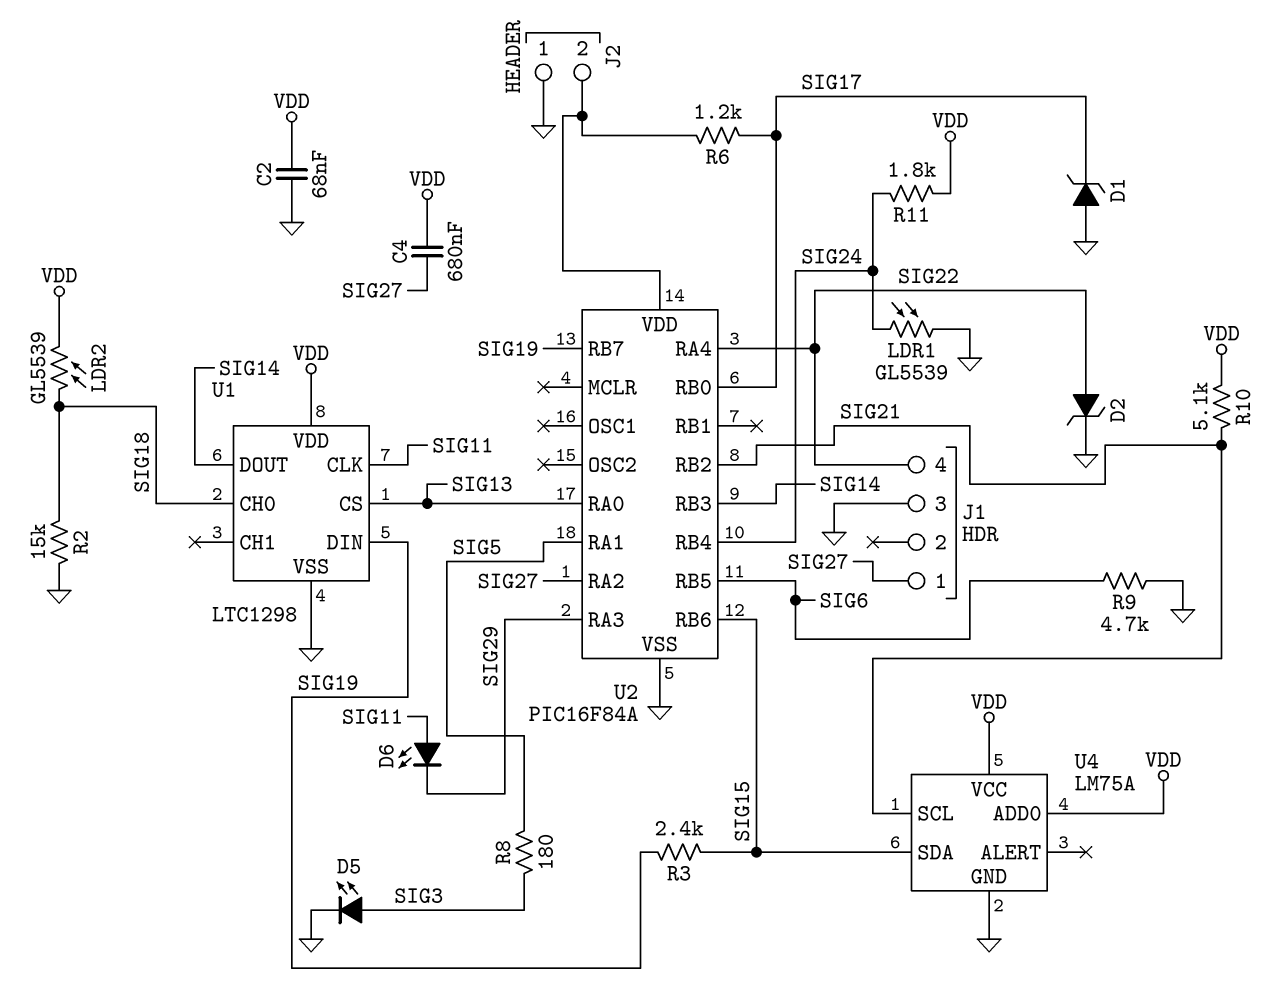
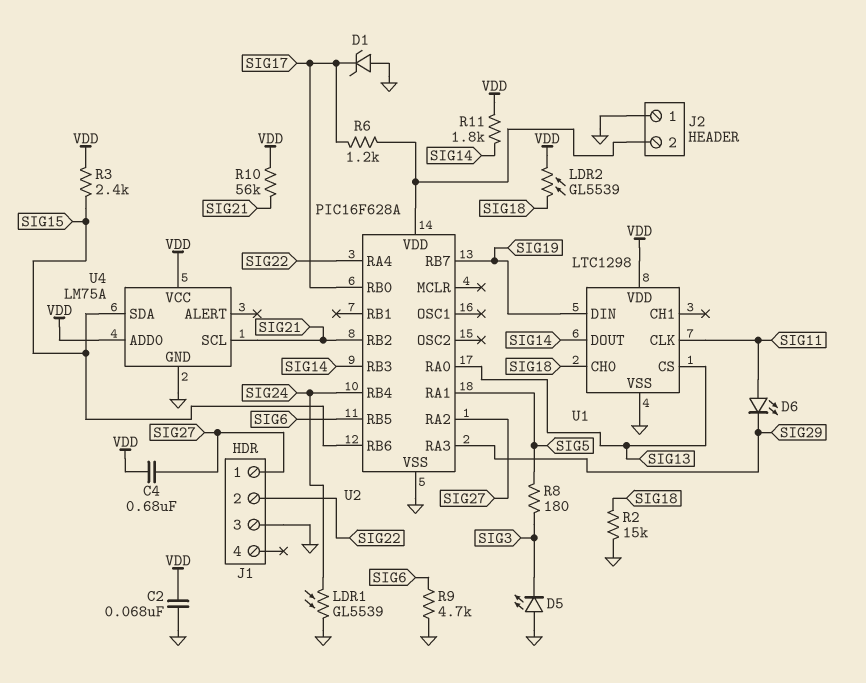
D2: zener (A SIG22, K GND) -> none
D5: LED (A SIG3, K GND) -> LED (A GND, K SIG3)
J1 pin 2: none -> SIG22
J1 pin 4: SIG22 -> none
R3: 2.4k (SIG15, SIG19) -> 2.4k (SIG15, VDD)
R10: 5.1k (SIG21, VDD) -> 56k (SIG21, VDD)
R11: 1.8k (SIG24, VDD) -> 1.8k (SIG14, VDD)
U2: PIC16F84A -> PIC16F628A

